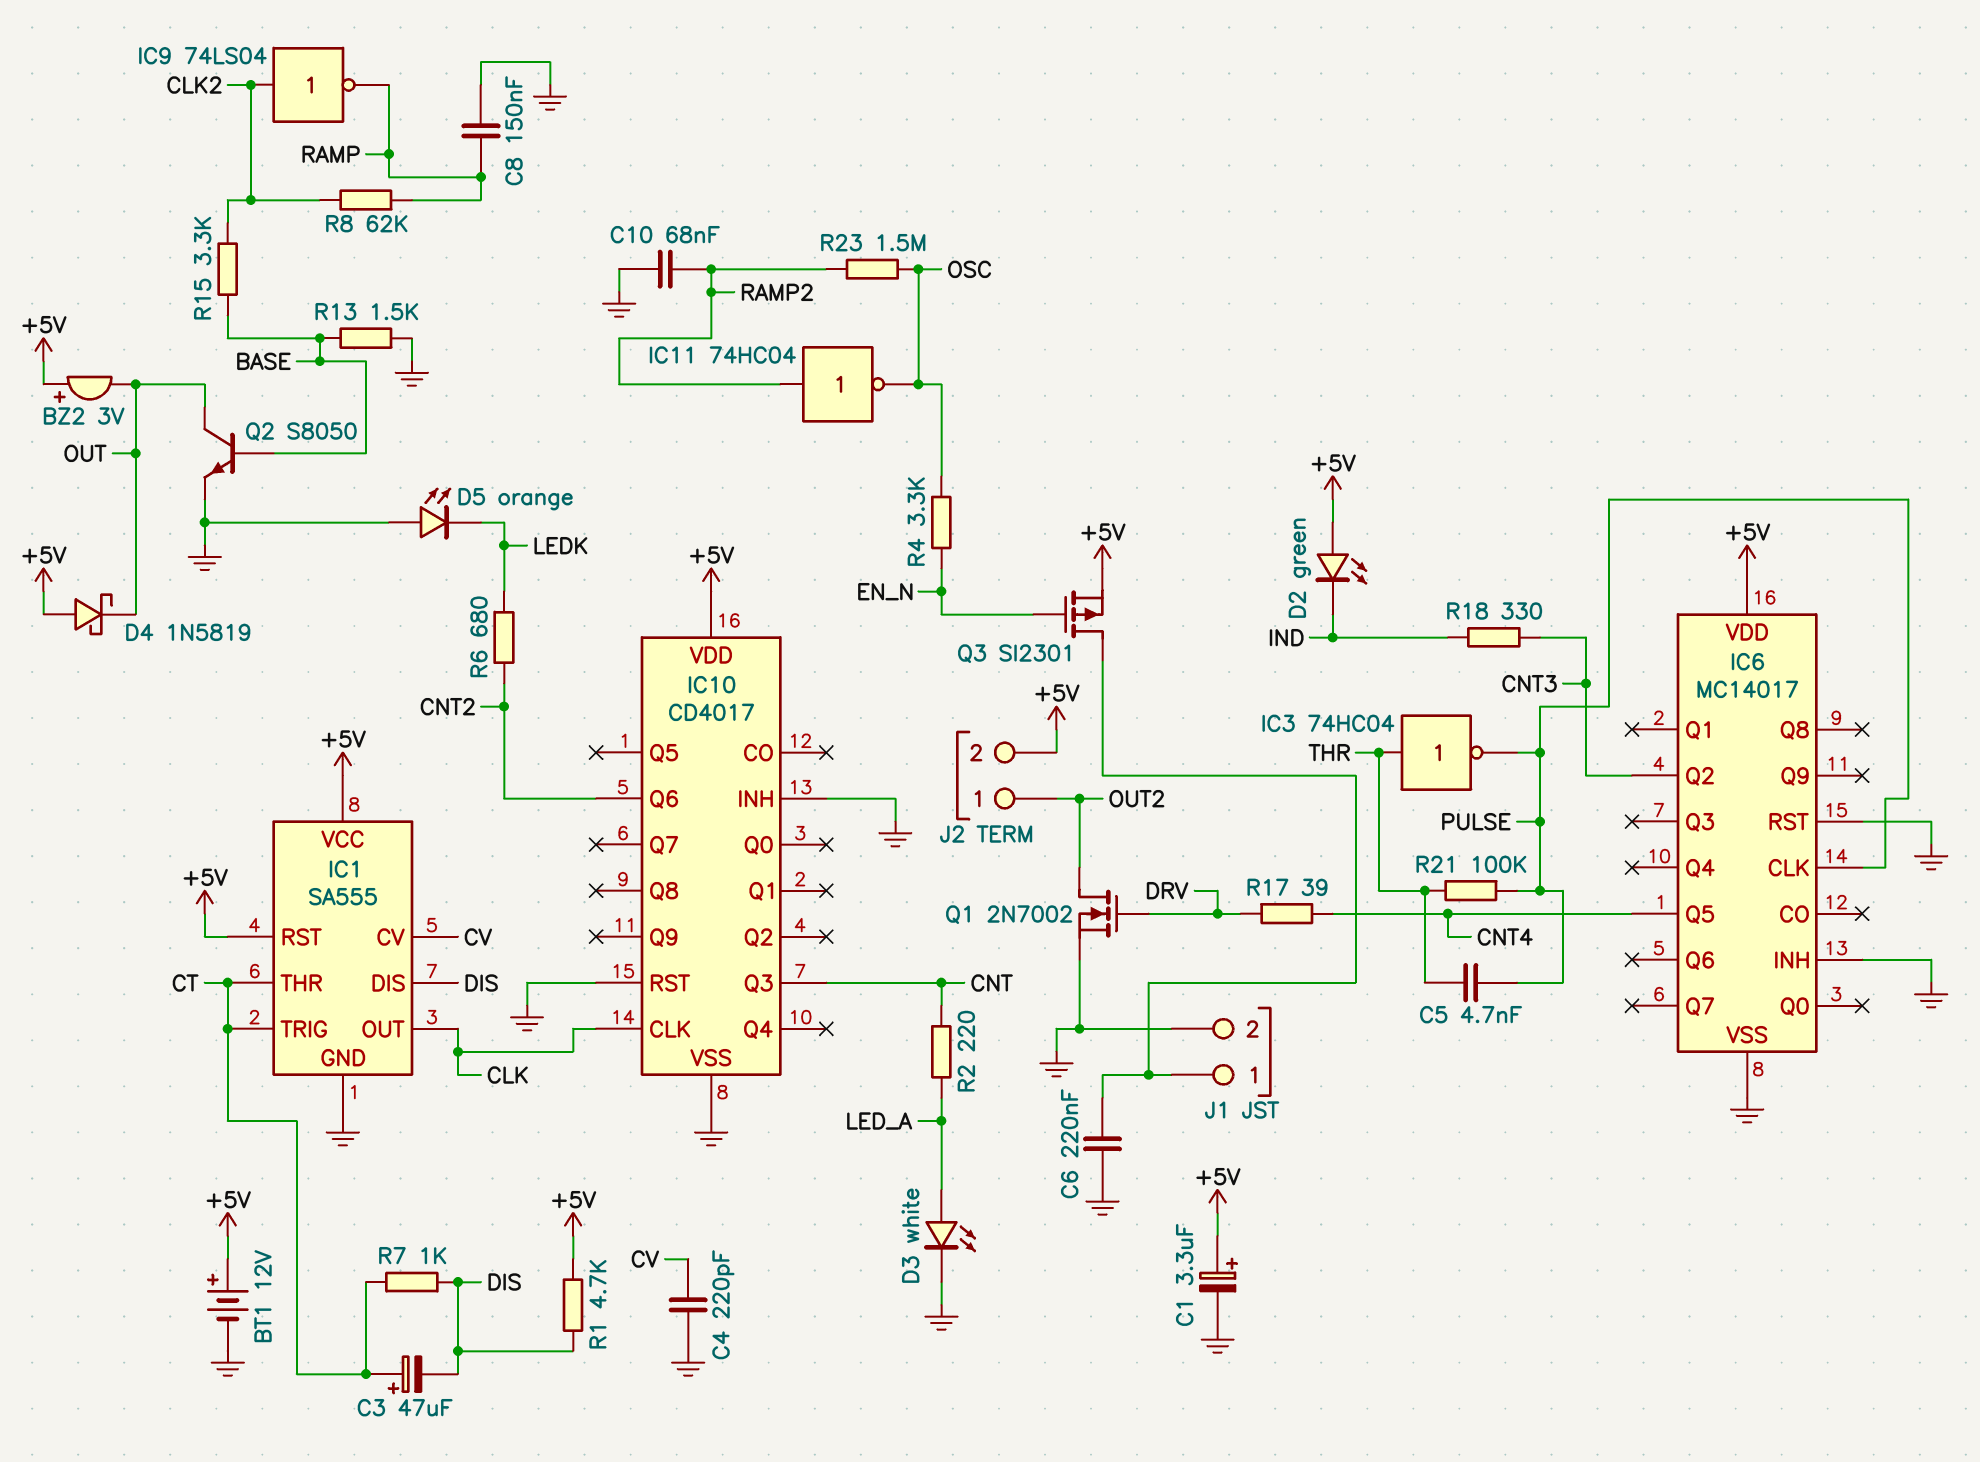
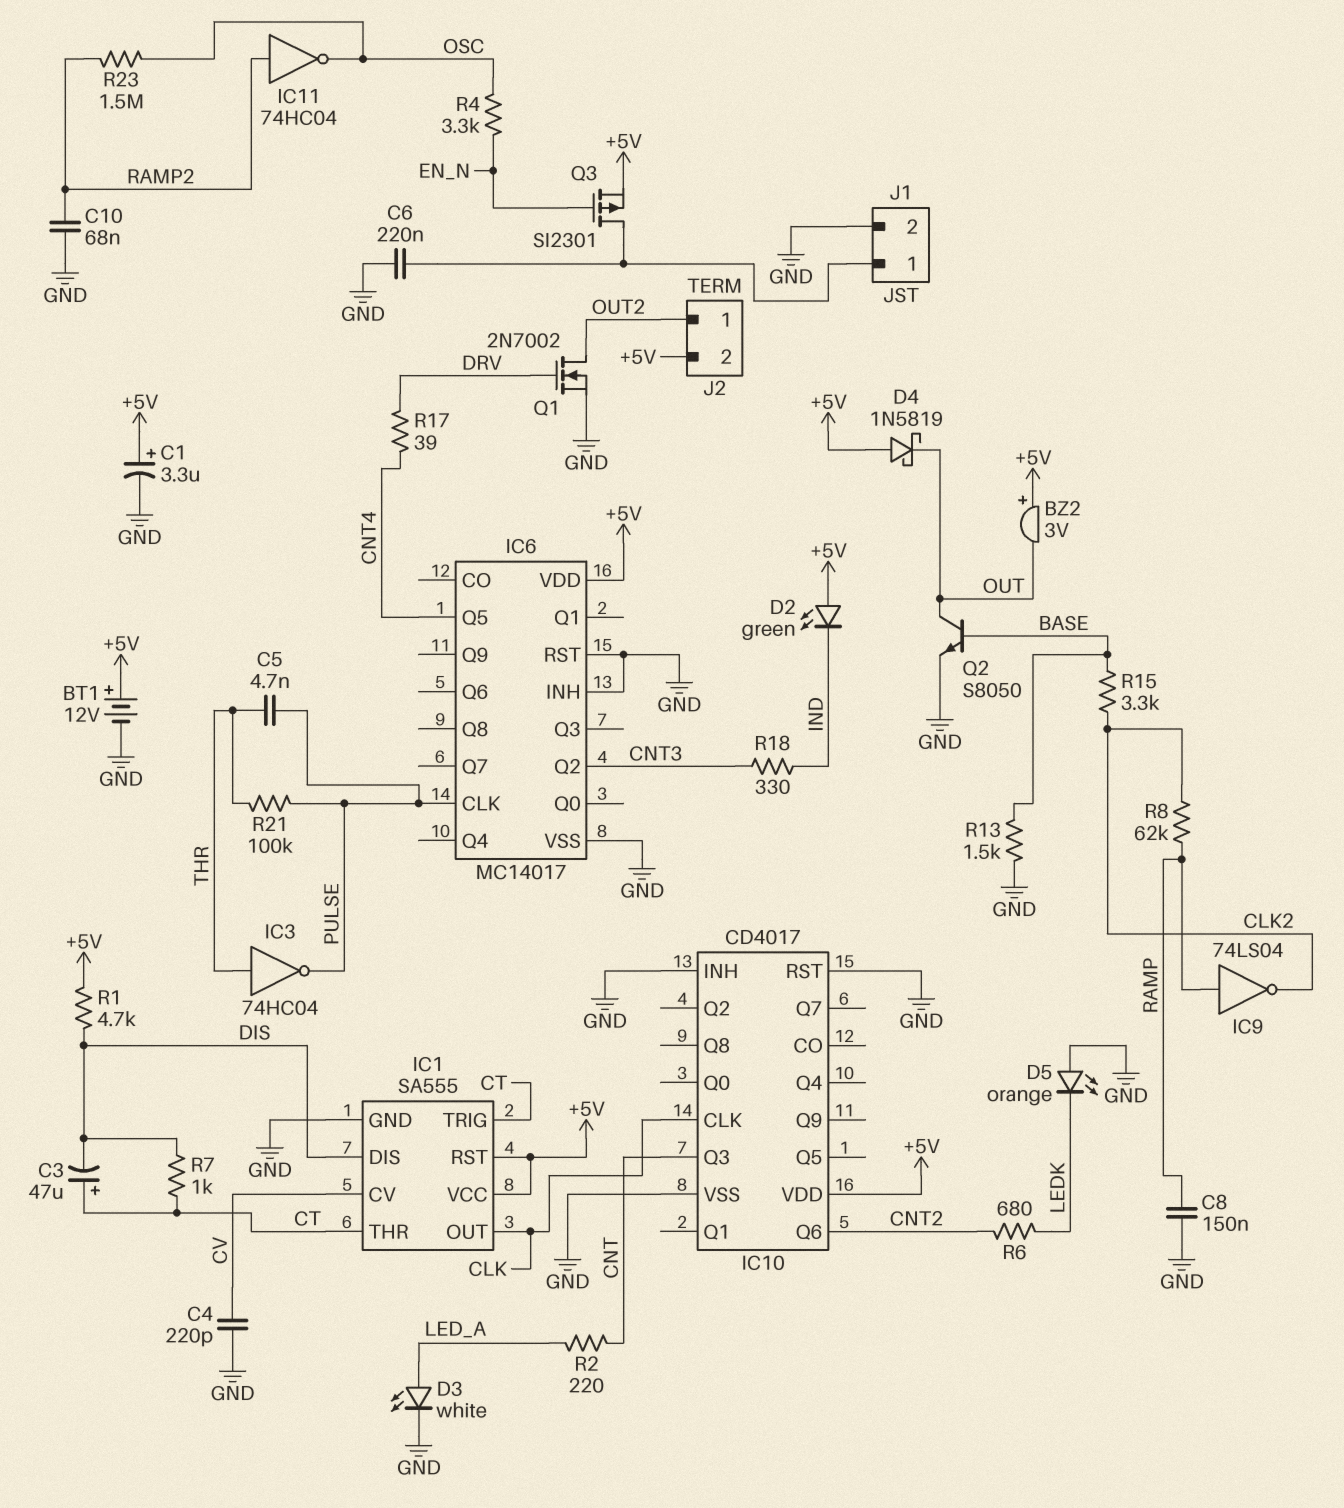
IC9: NOT 74LS04 (in CLK2, out RAMP) -> NOT 74LS04 (in RAMP, out CLK2)

